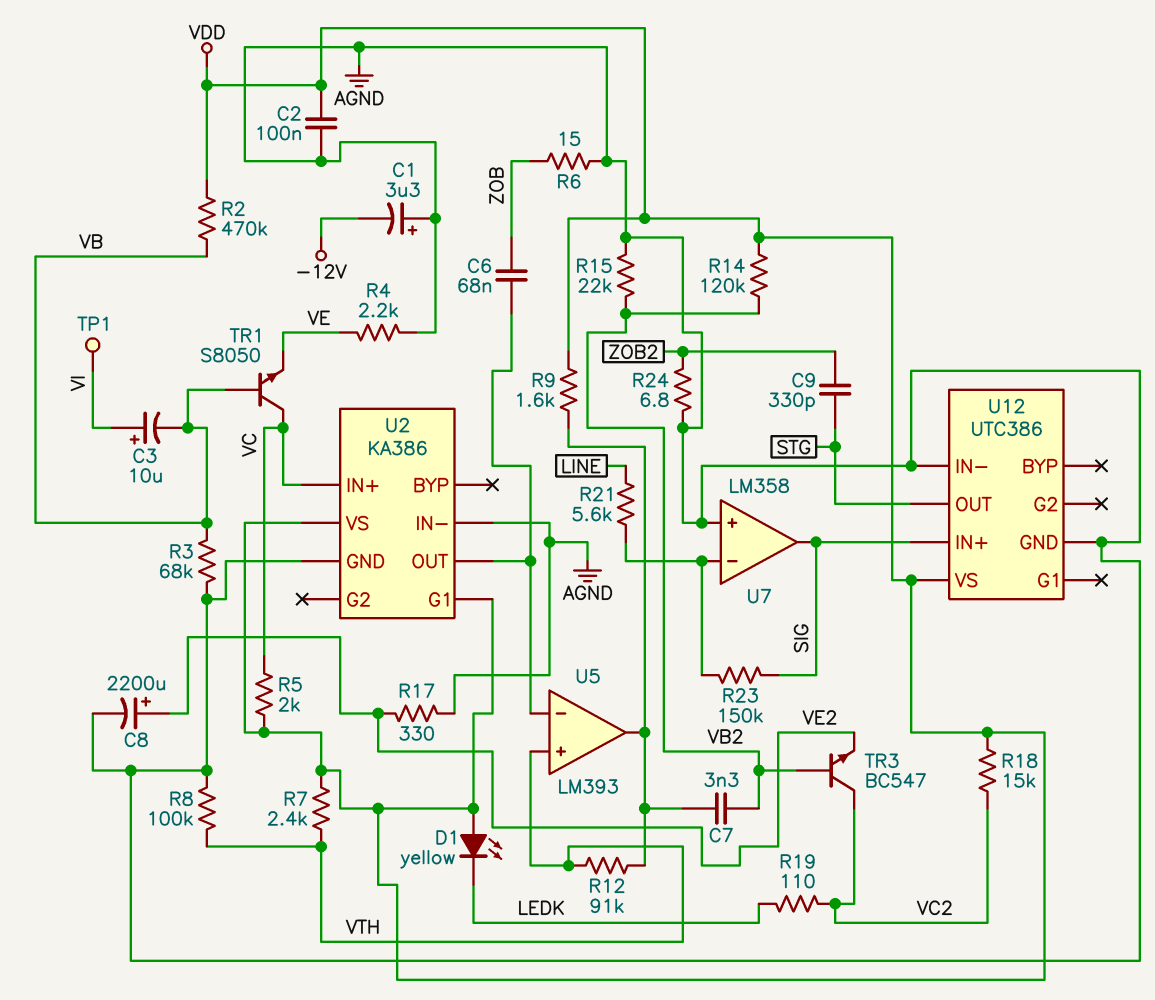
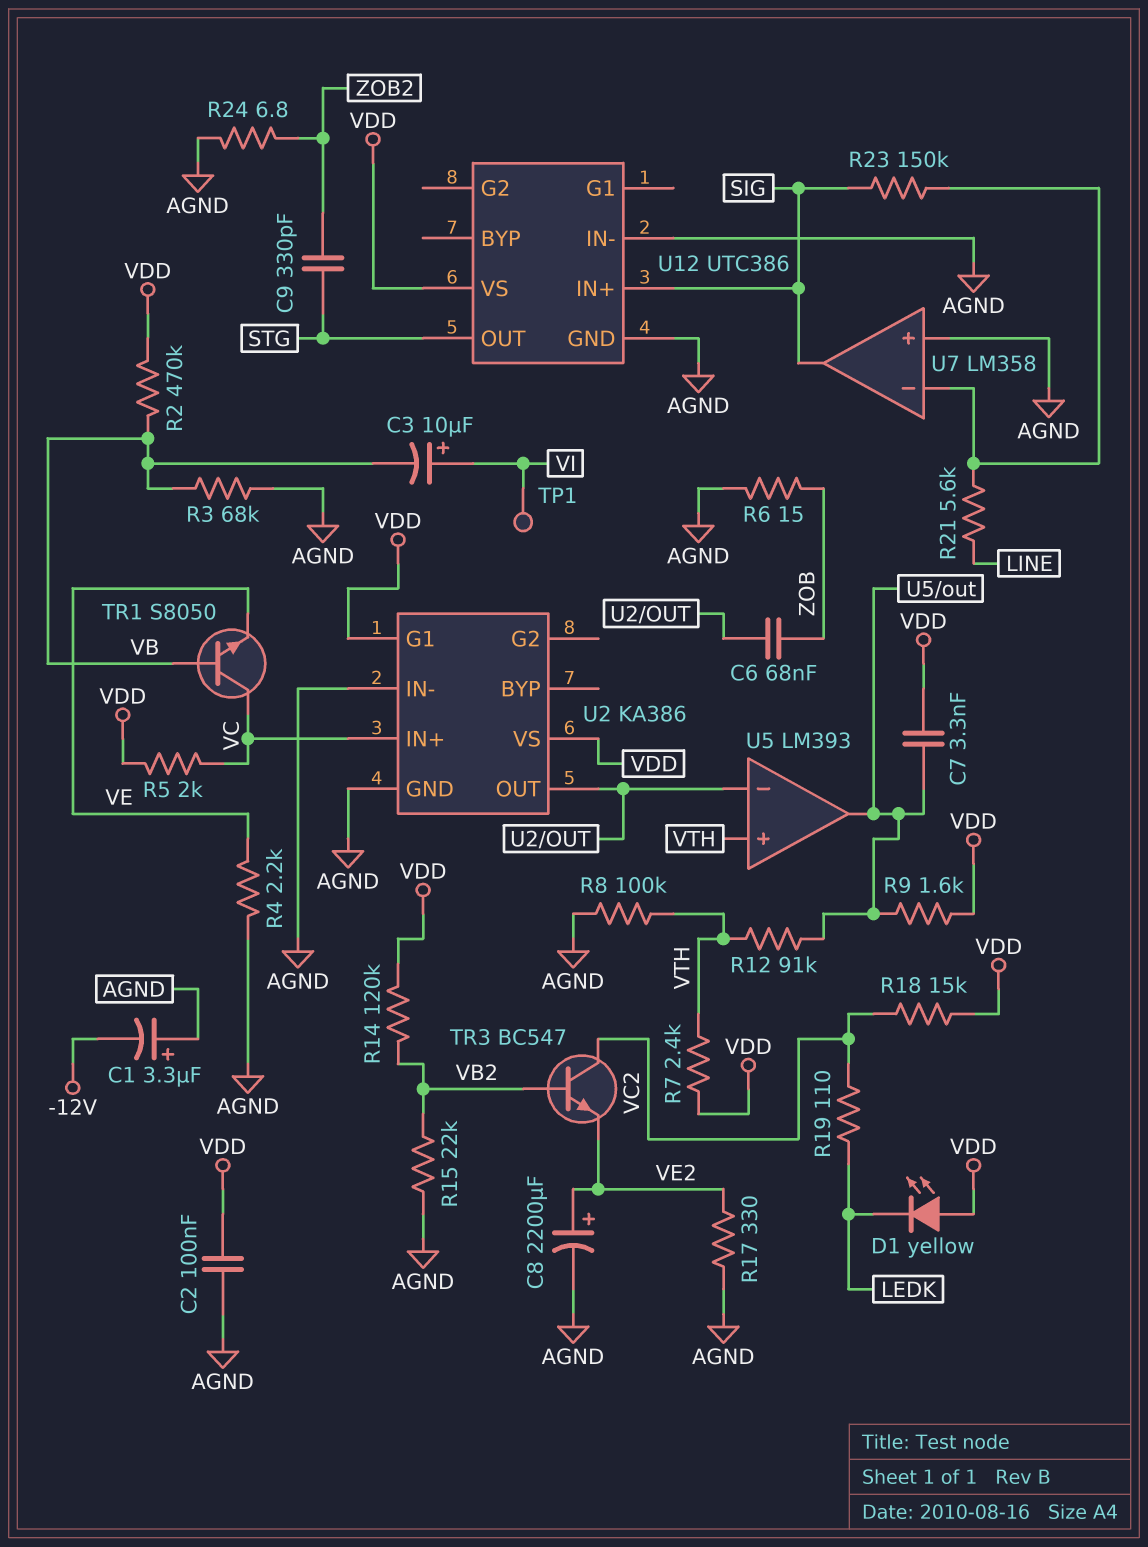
C7: 3.3nF (U5/out, VB2) -> 3.3nF (U5/out, VDD)

